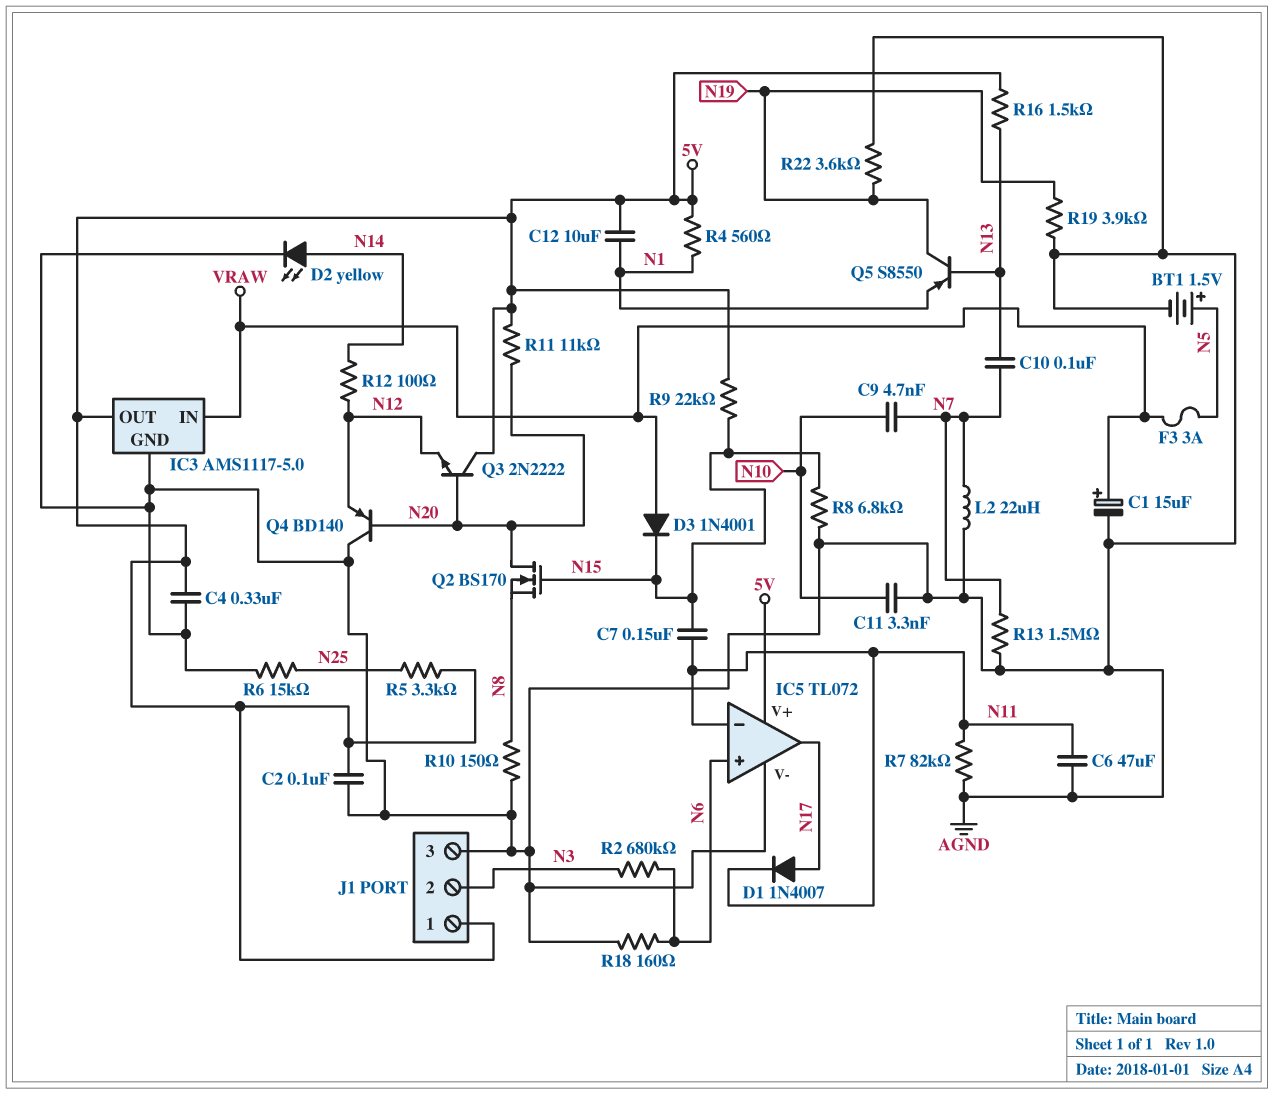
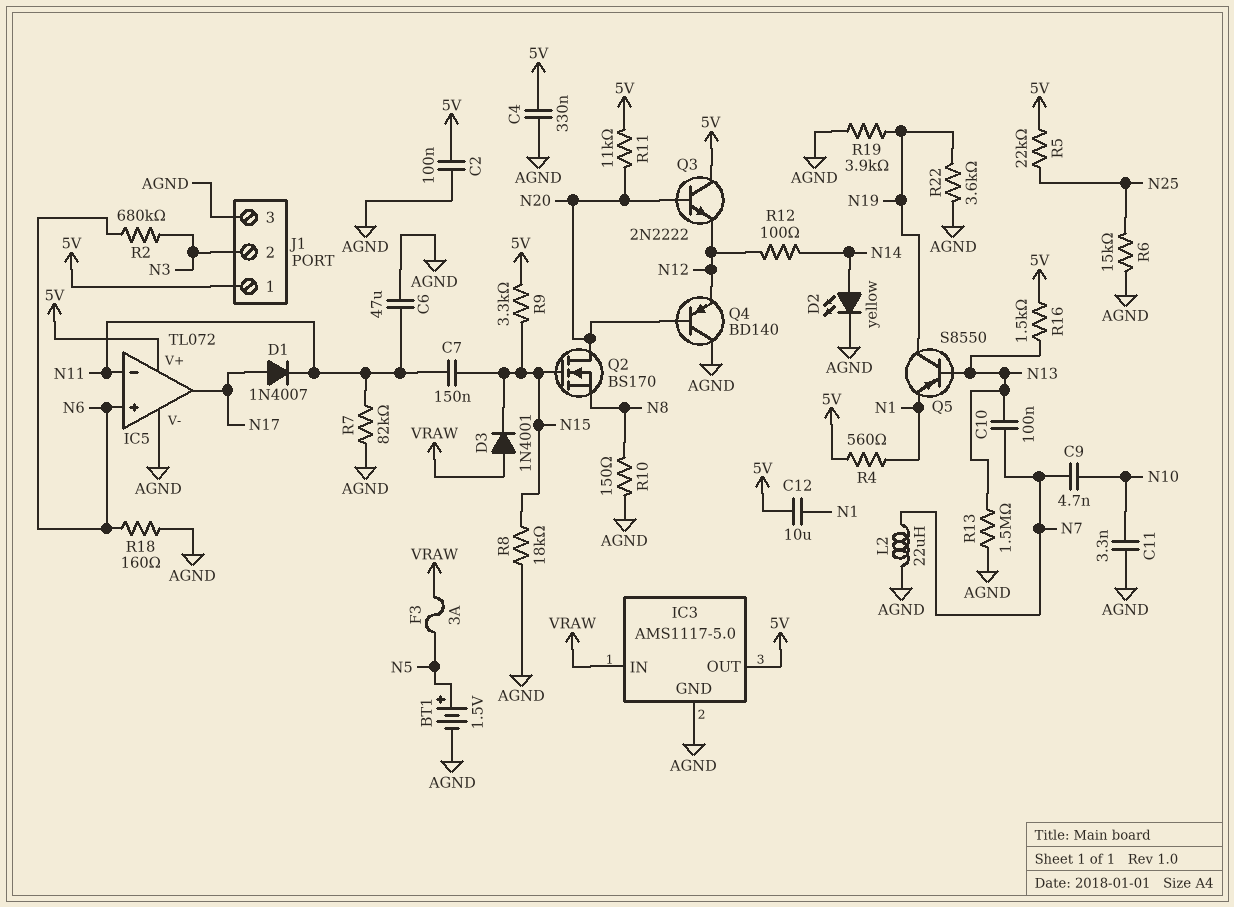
C1: 15uF (plus VRAW, minus AGND) -> none
R5: 3.3k (5V, N25) -> 22k (5V, N25)
R8: 6.8k (AGND, N15) -> 18k (AGND, N15)
R9: 22k (5V, N15) -> 3.3k (5V, N15)
R13: 1.5M (AGND, N7) -> 1.5M (AGND, N13)

